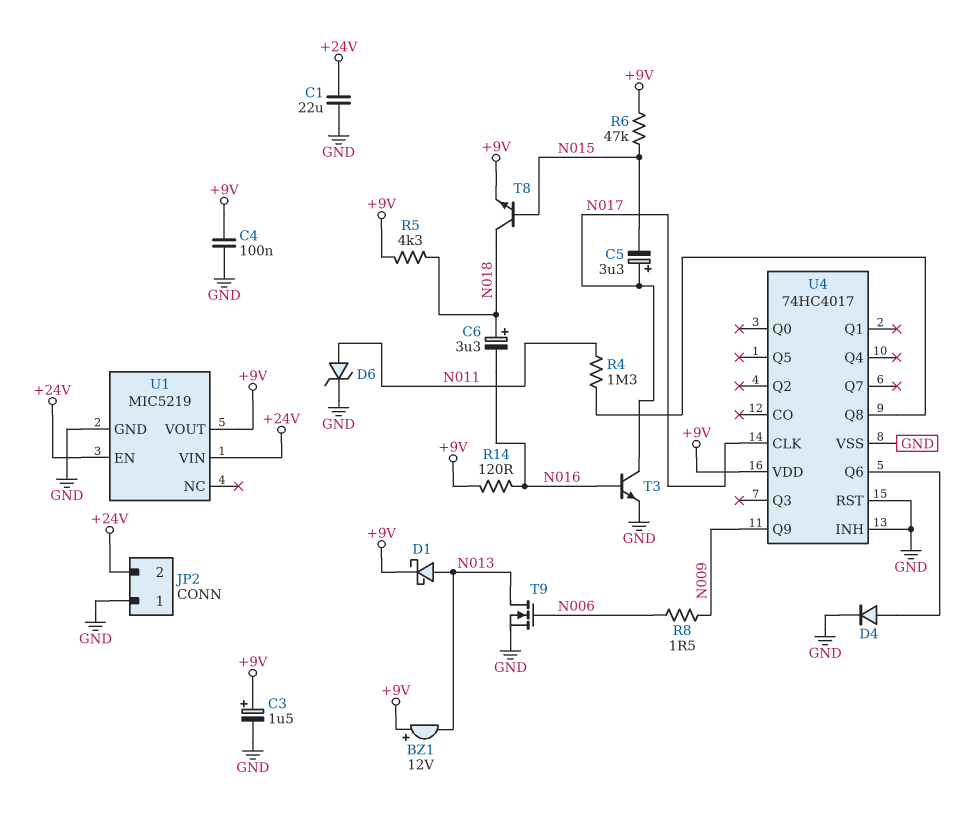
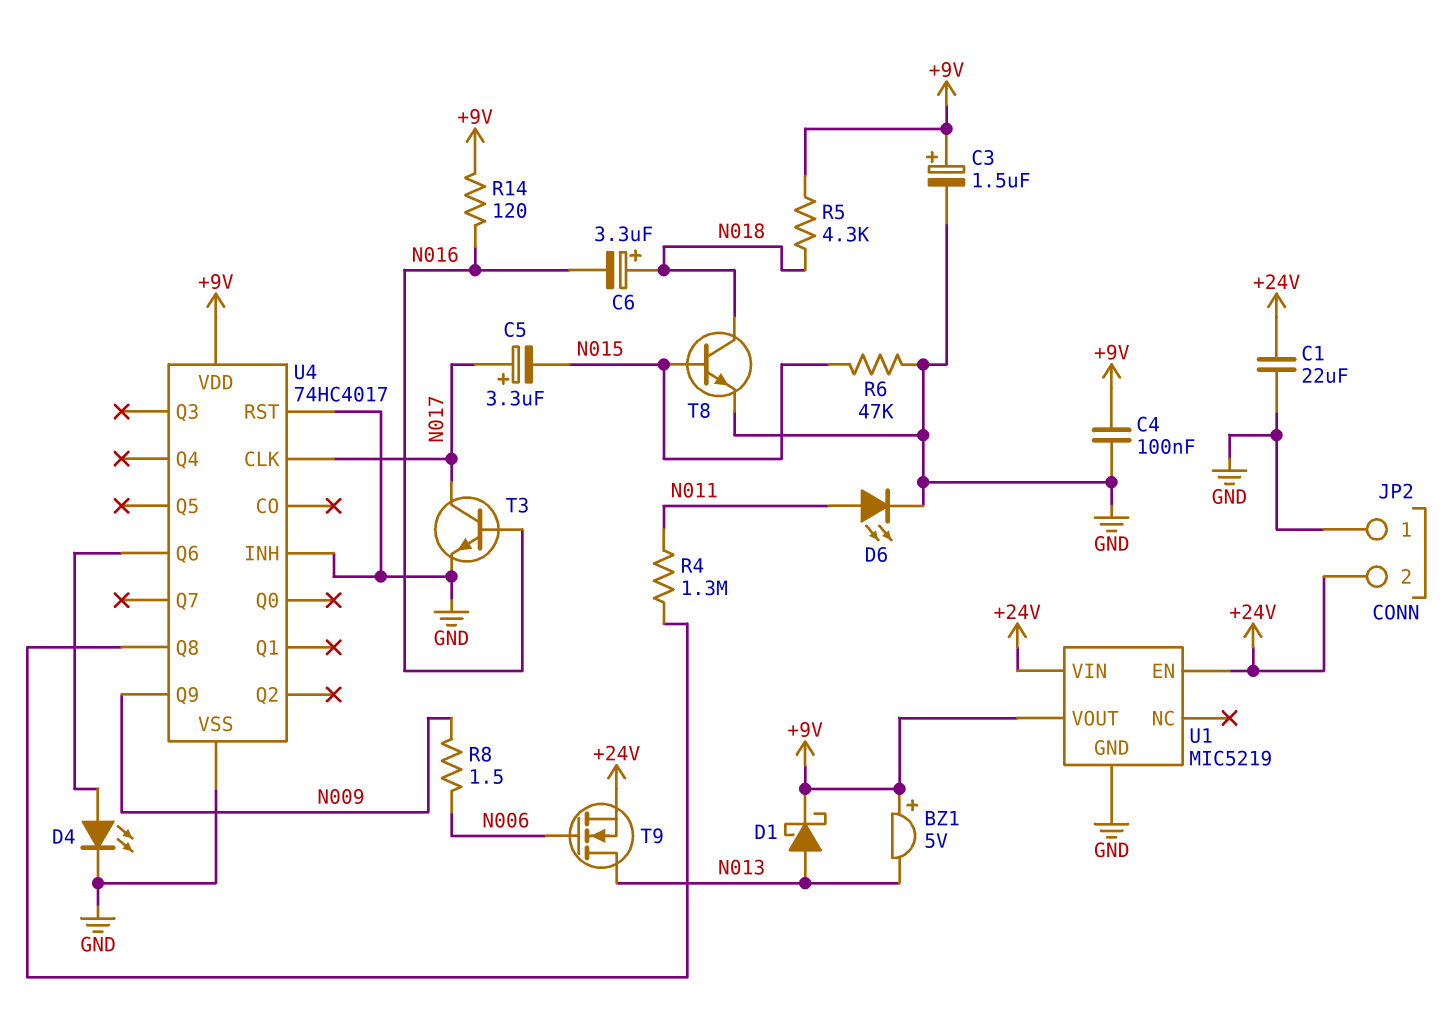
BZ1: buzzer 12V (plus +9V, minus N013) -> buzzer 5V (plus +9V, minus N013)
D4: diode (A U4/Q6, K GND) -> LED (A U4/Q6, K GND)
D6: zener (A N011, K GND) -> LED (A N011, K GND)
R6: 47k (+9V, N015) -> 47k (GND, N015)
T8: NPN (B N015, C N018, E +9V) -> NPN (B N015, C N018, E GND)
T9: NMOS (G N006, D N013, S GND) -> NMOS (G N006, D N013, S +24V)

